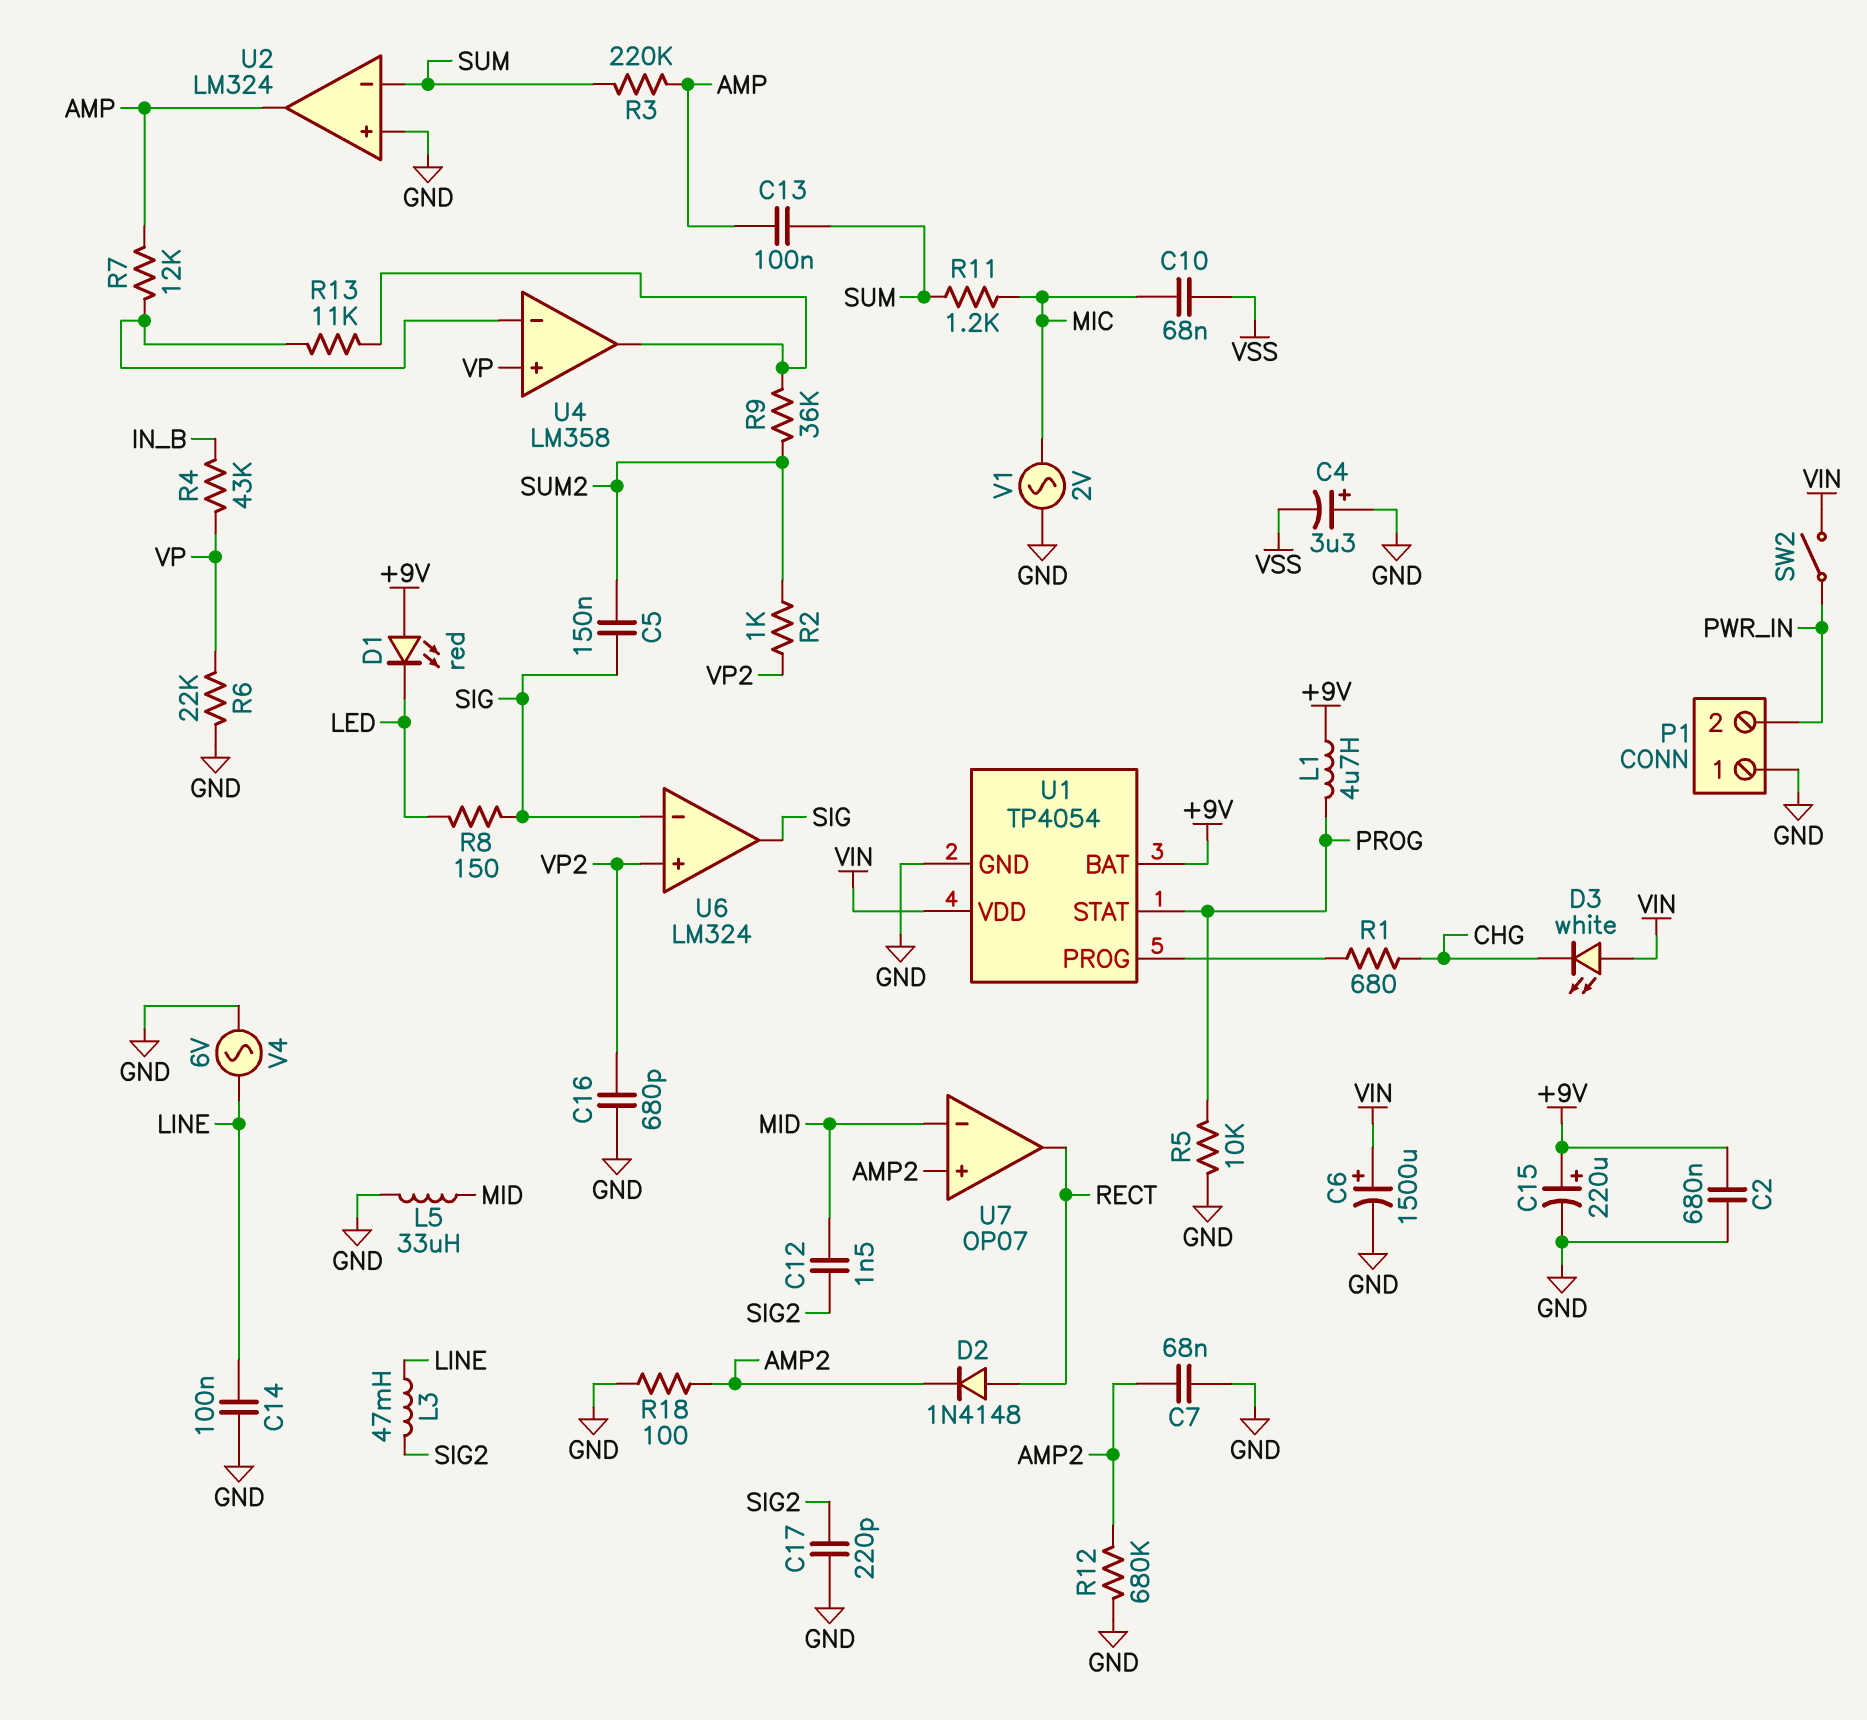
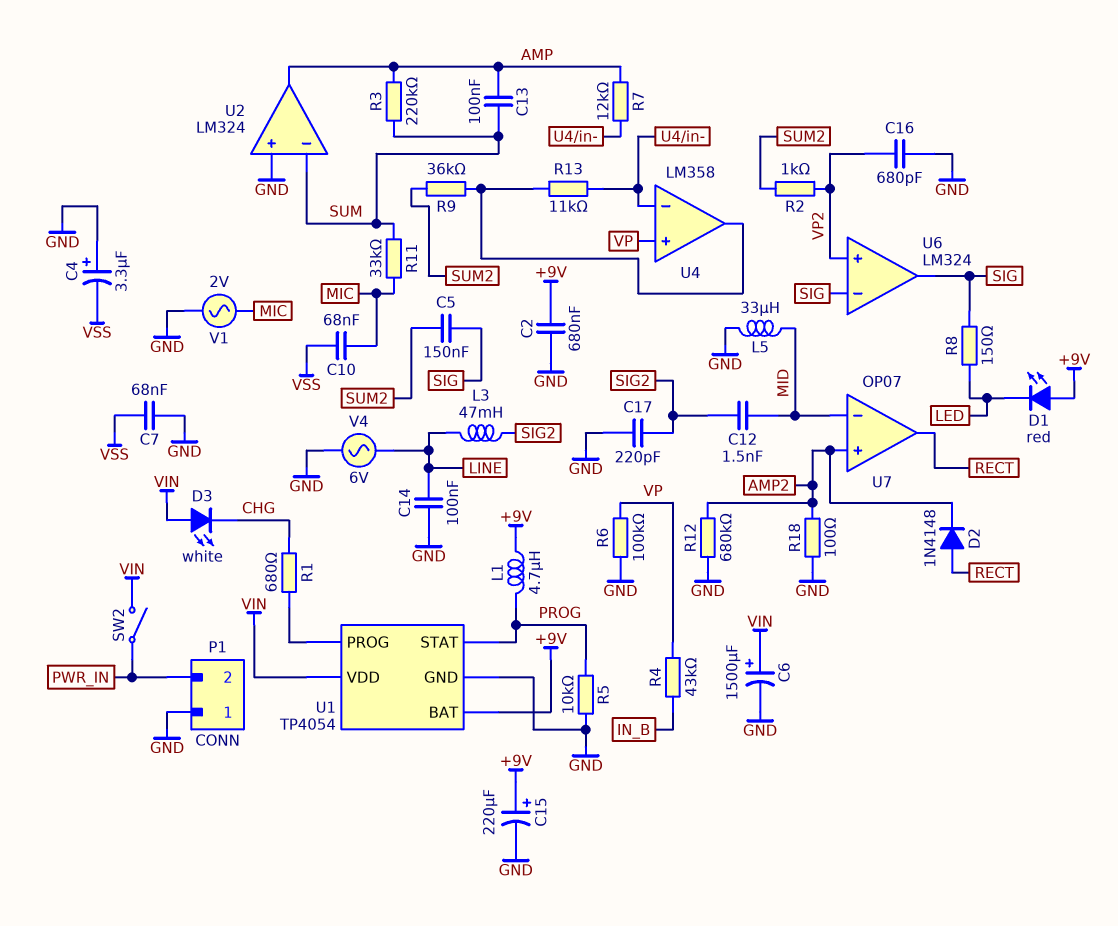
C7: 68nF (AMP2, GND) -> 68nF (GND, VSS)
R6: 22k (GND, VP) -> 100k (GND, VP)
R11: 1.2k (MIC, SUM) -> 33k (MIC, SUM)

